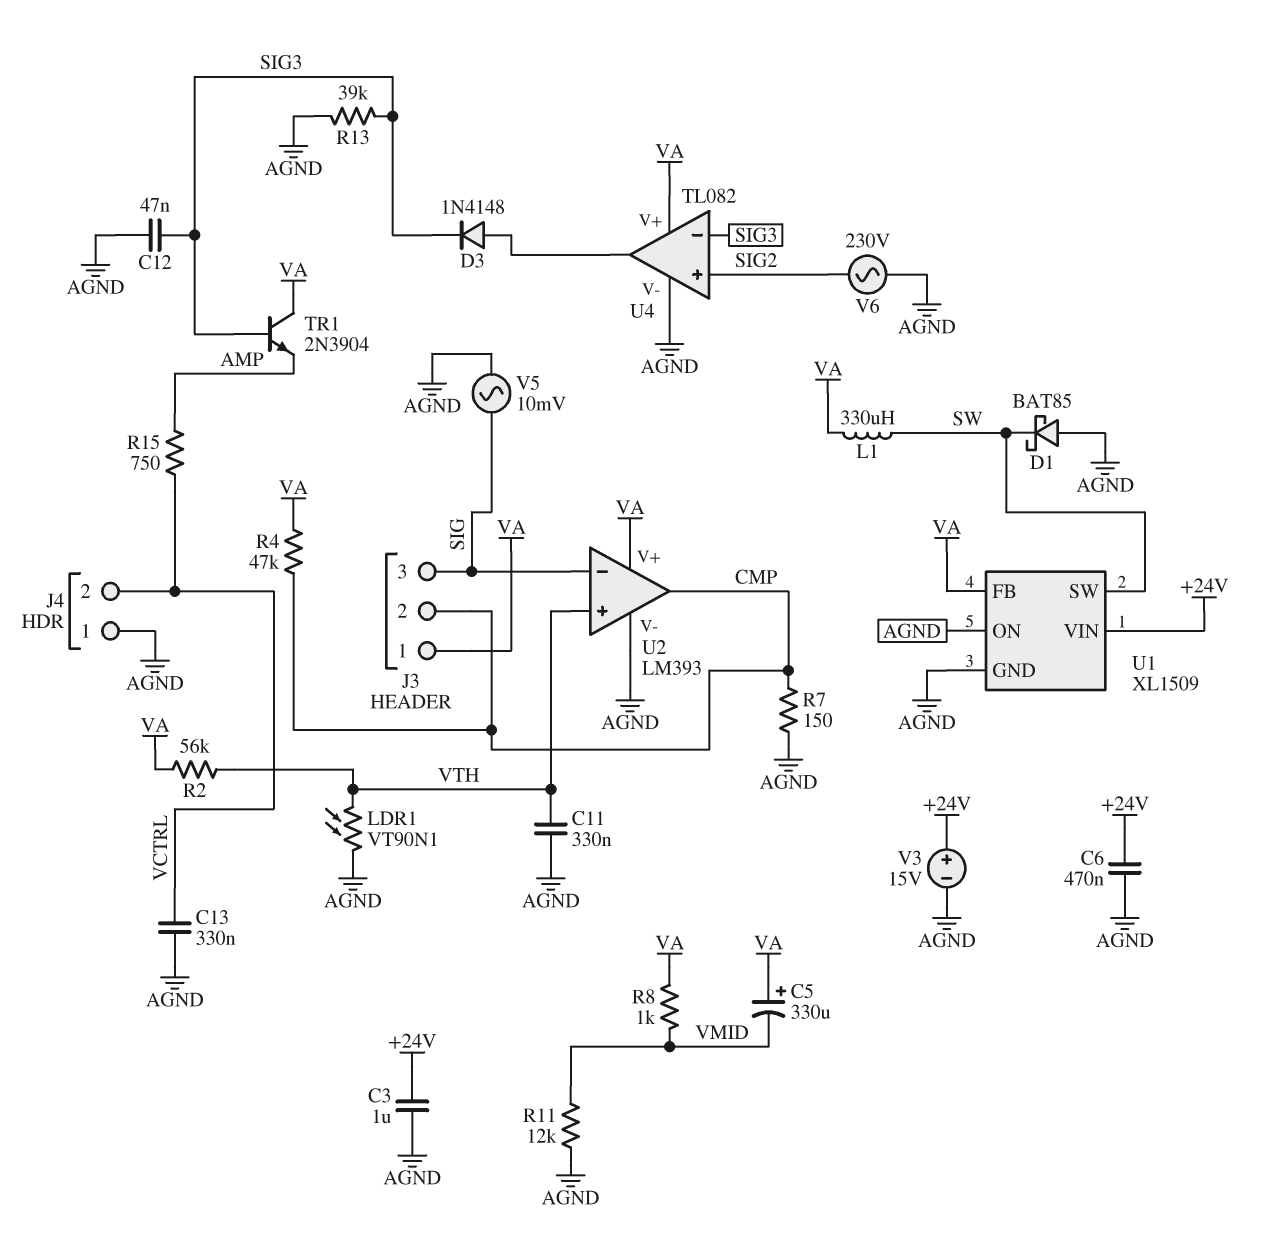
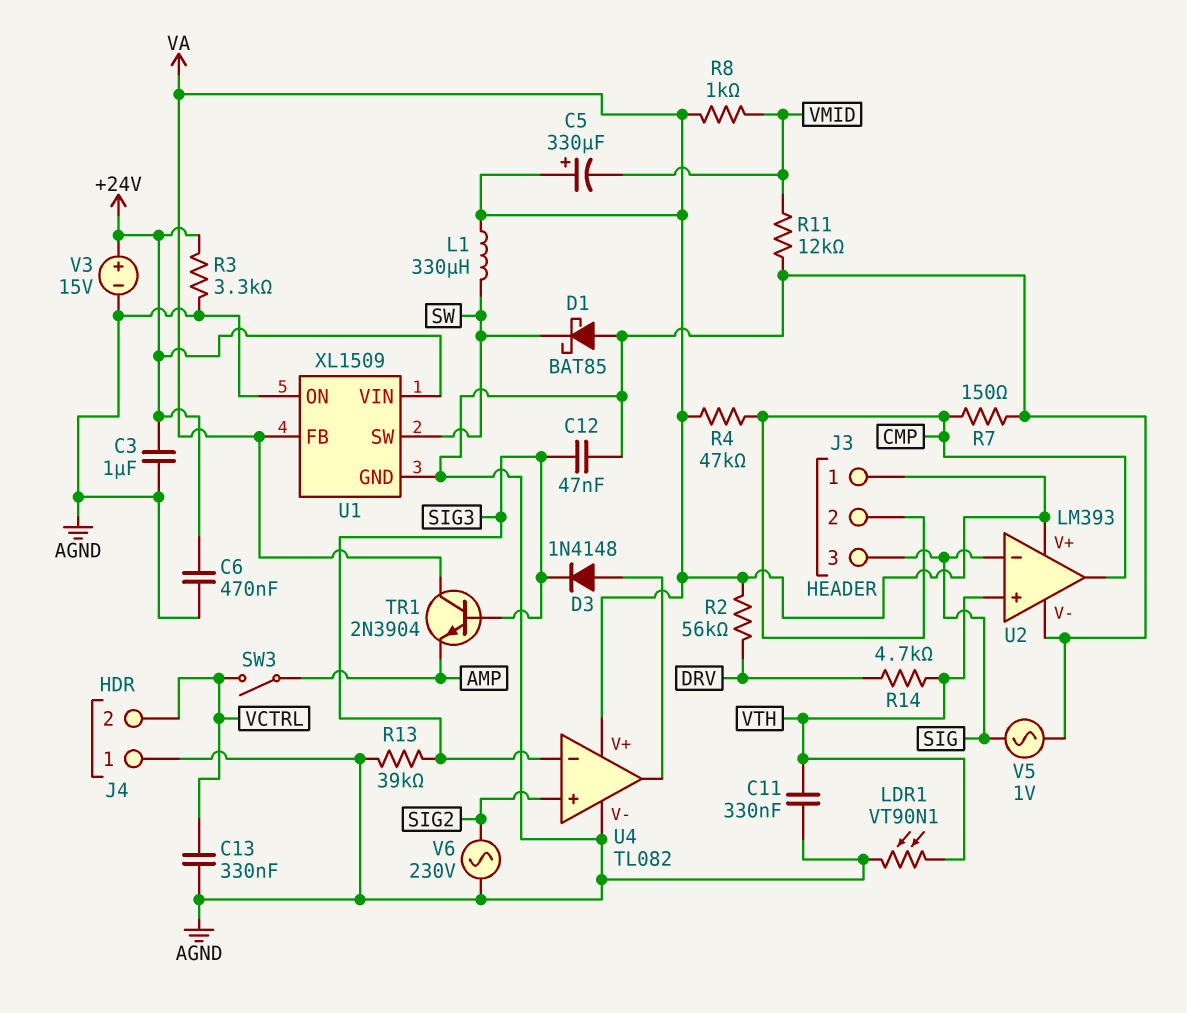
R2: 56k (VA, VTH) -> 56k (DRV, VA)
R3: none -> 3.3k (+24V, AGND)
R14: none -> 4.7k (DRV, VTH)
R15: 750 (AMP, VCTRL) -> none
SW3: none -> switch (AMP, VCTRL)
V5: AC 10mV (AGND, SIG) -> AC 1V (AGND, SIG)

